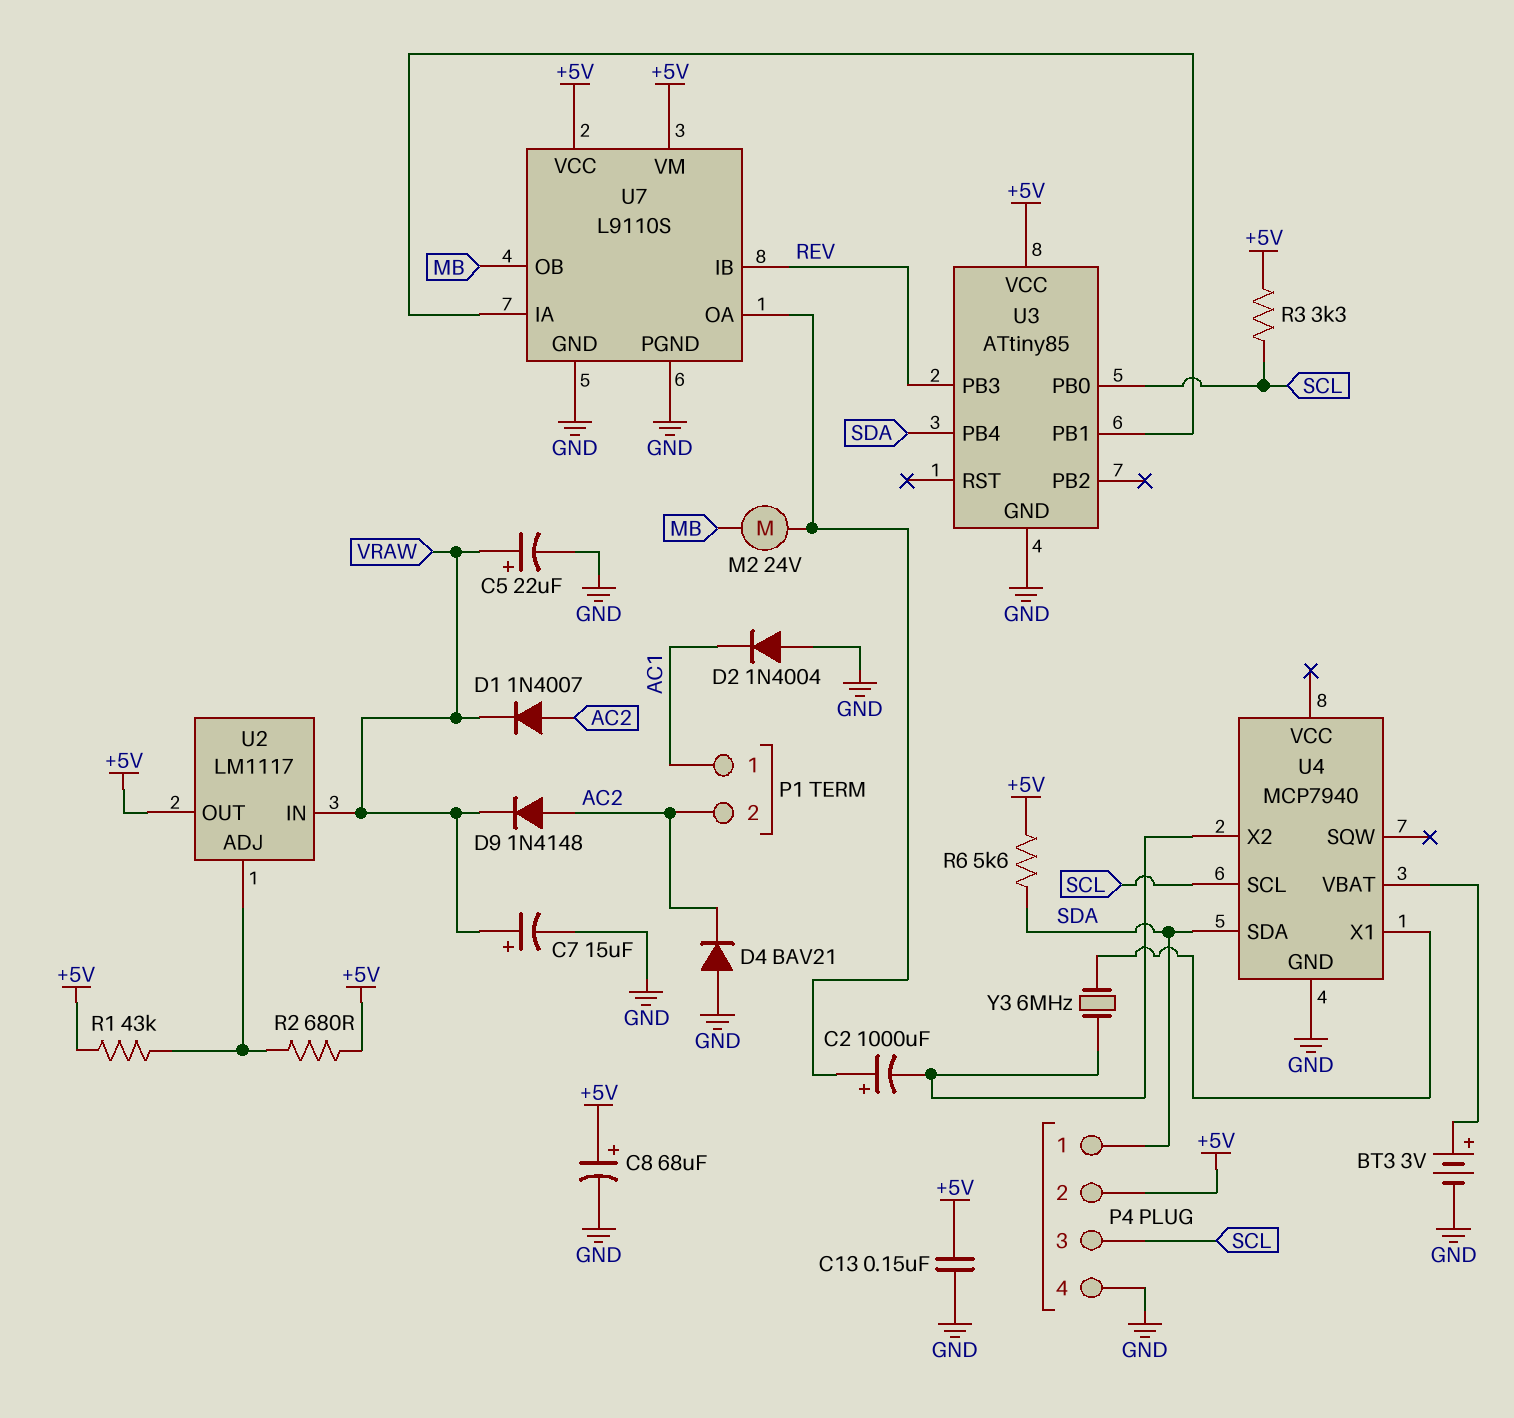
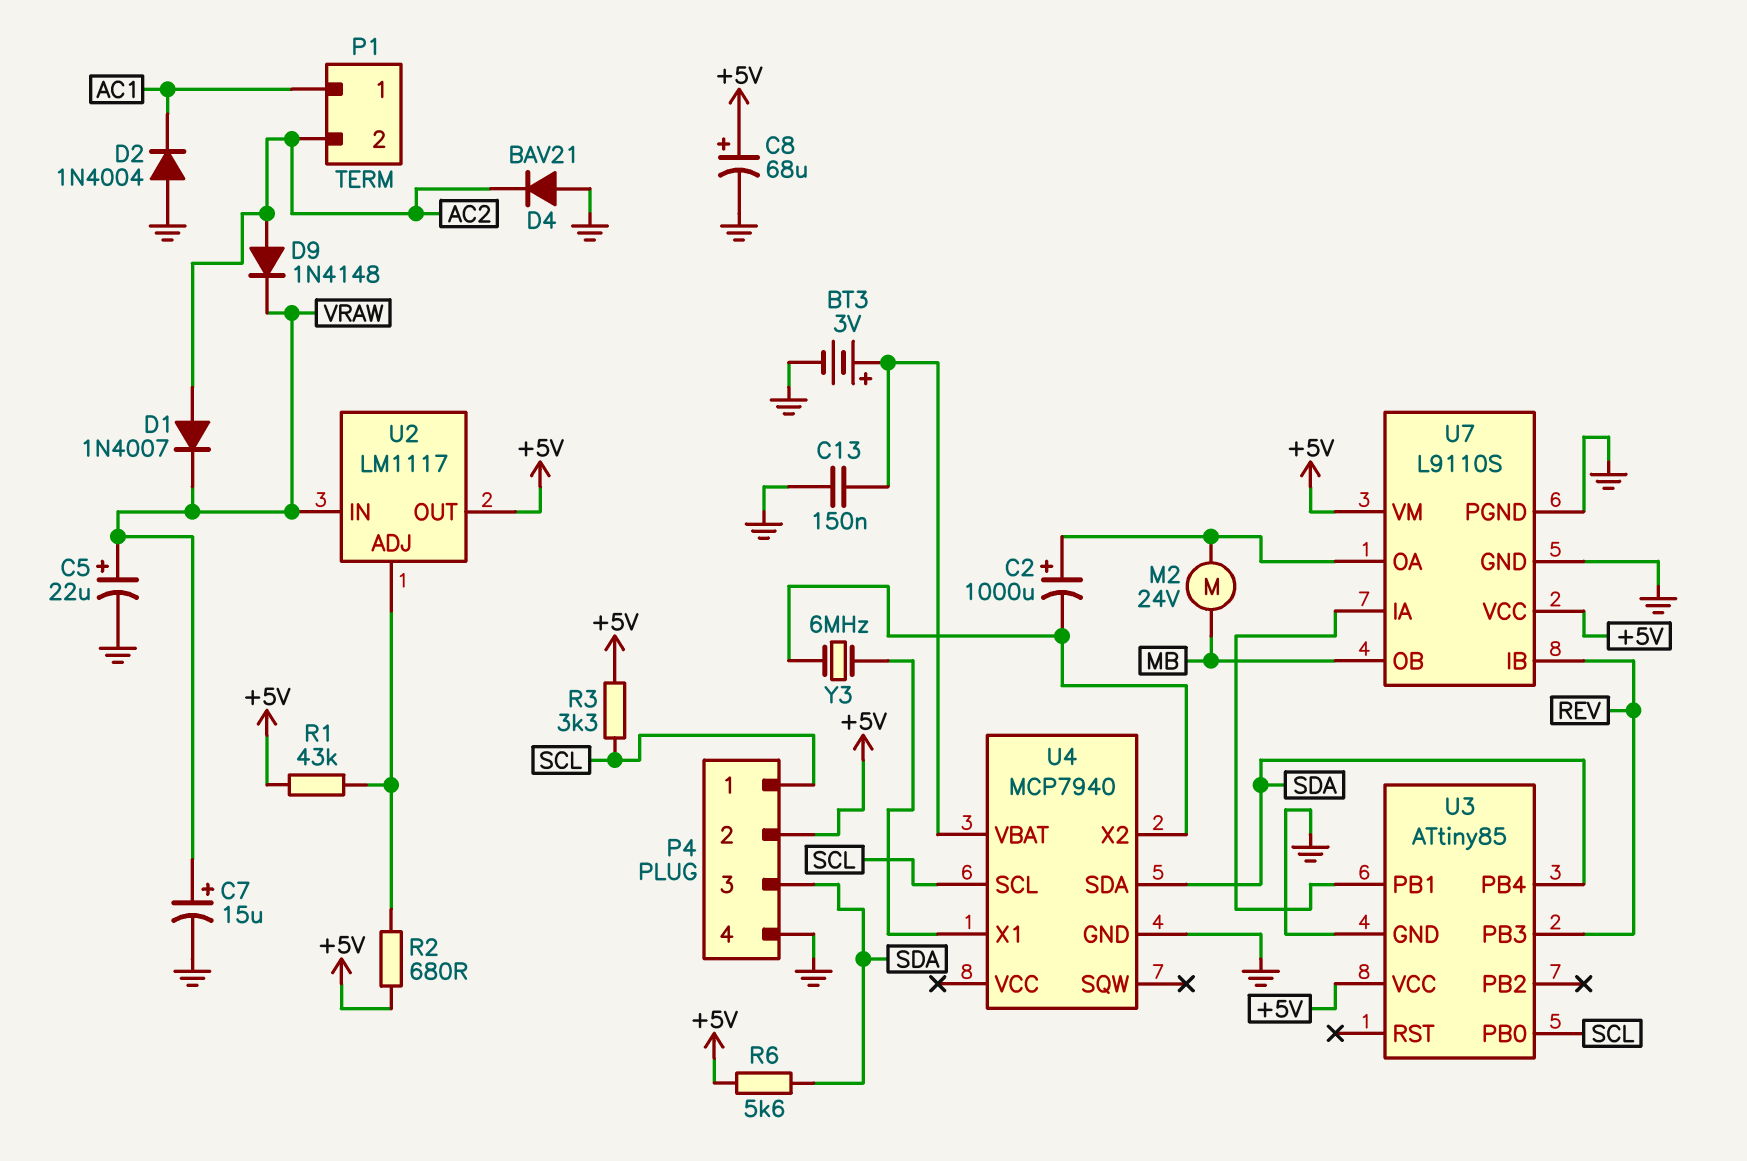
C13: 150nF (+5V, GND) -> 150nF (GND, U4/VBAT)
P4 pin 1: SDA -> SCL
P4 pin 3: SCL -> SDA

